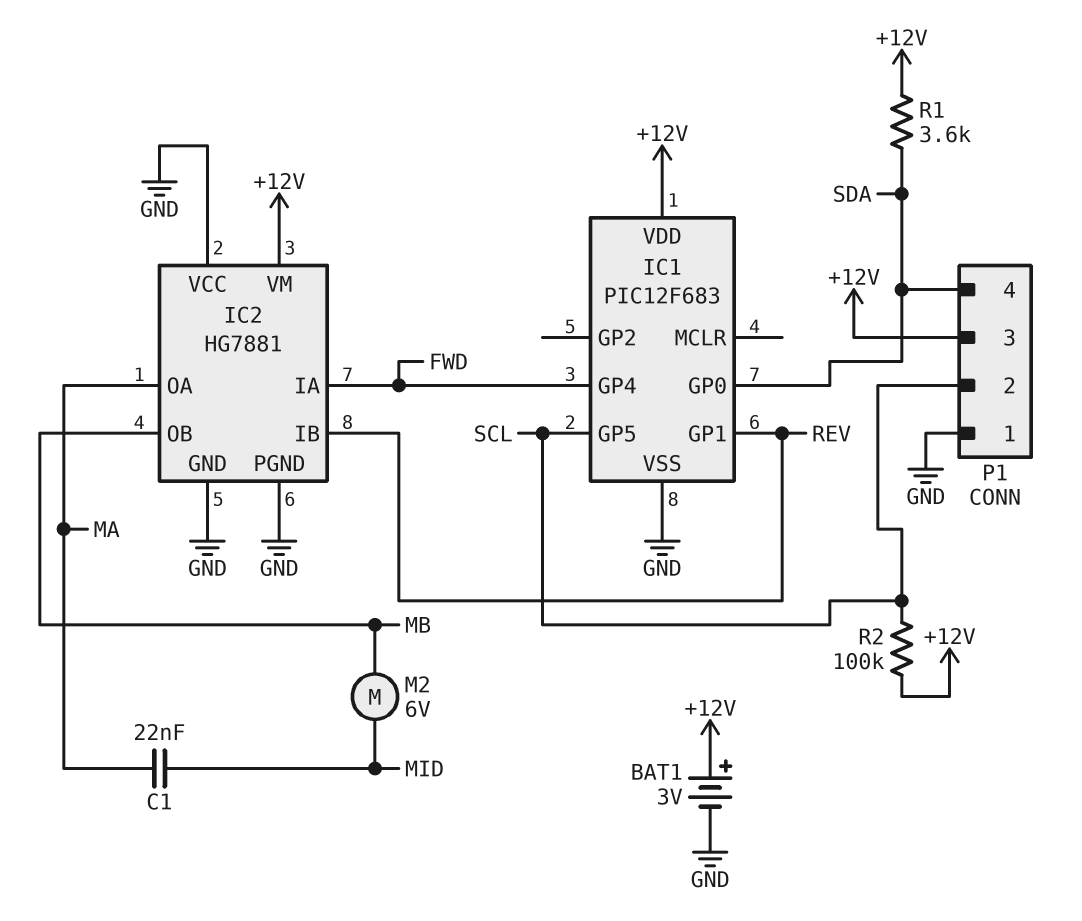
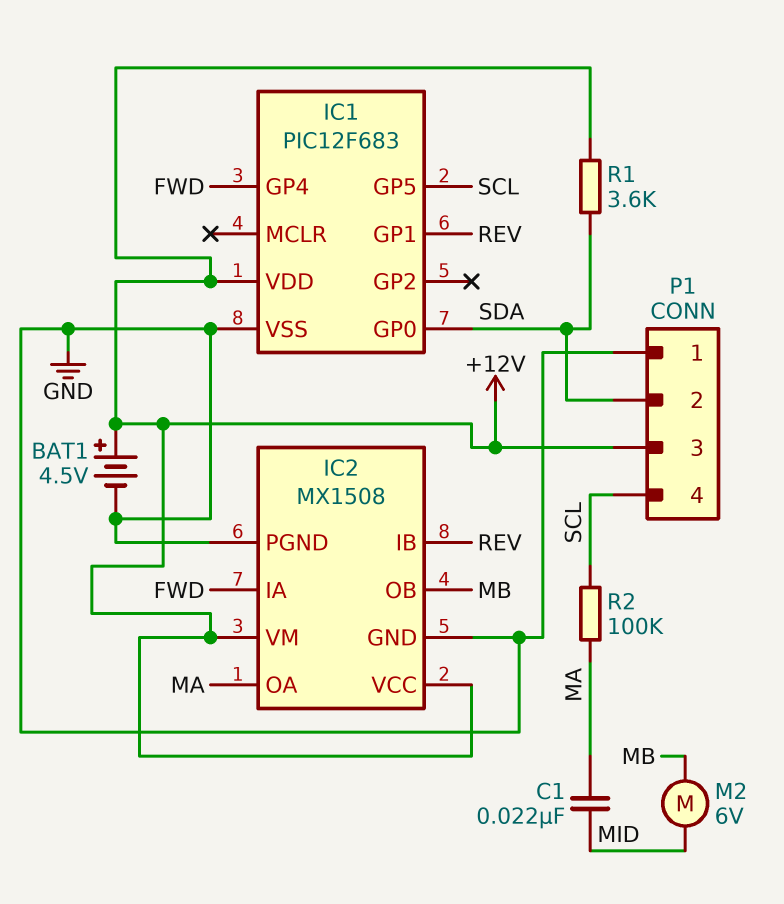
BAT1: 3V (plus +12V, minus GND) -> 4.5V (plus +12V, minus GND)
IC2: HG7881 -> MX1508
IC2 pin VCC: GND -> +12V
P1 pin 2: SCL -> SDA
P1 pin 4: SDA -> SCL
R2: 100k (+12V, SCL) -> 100k (MA, SCL)

